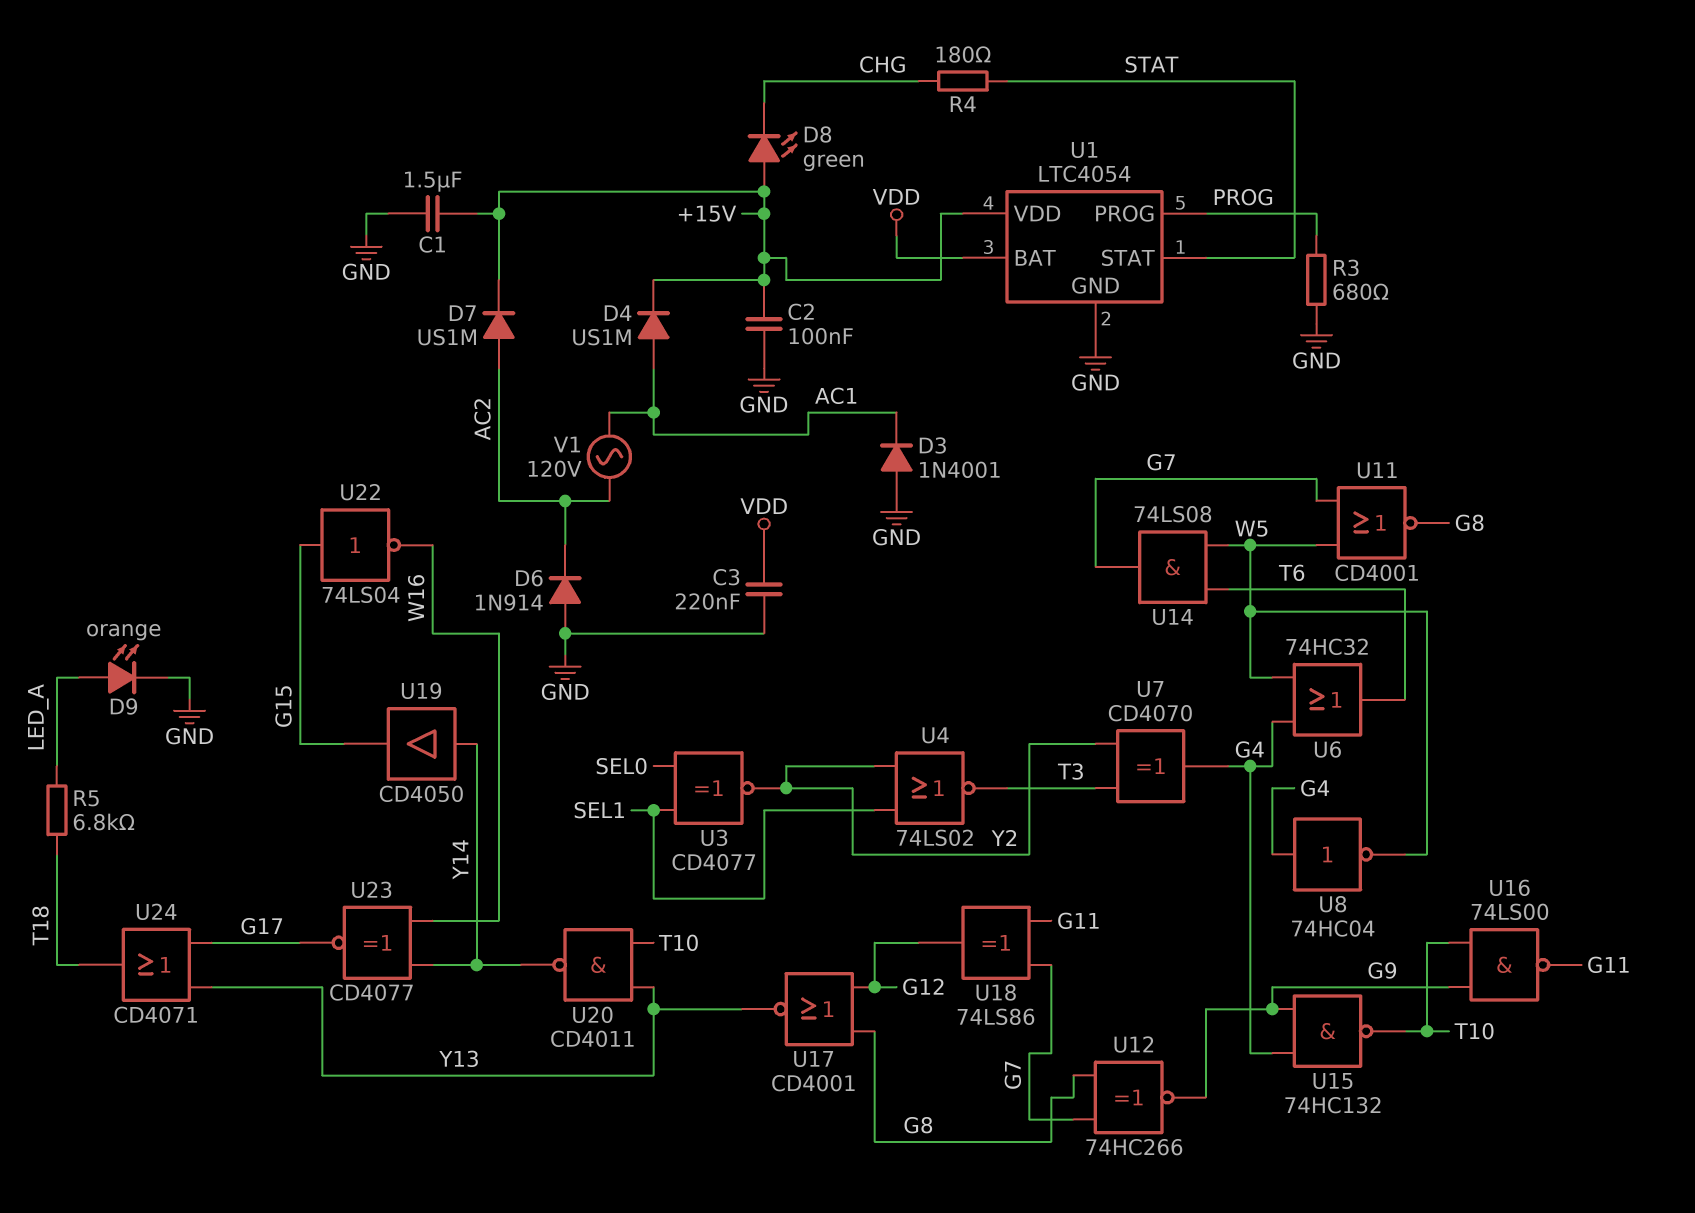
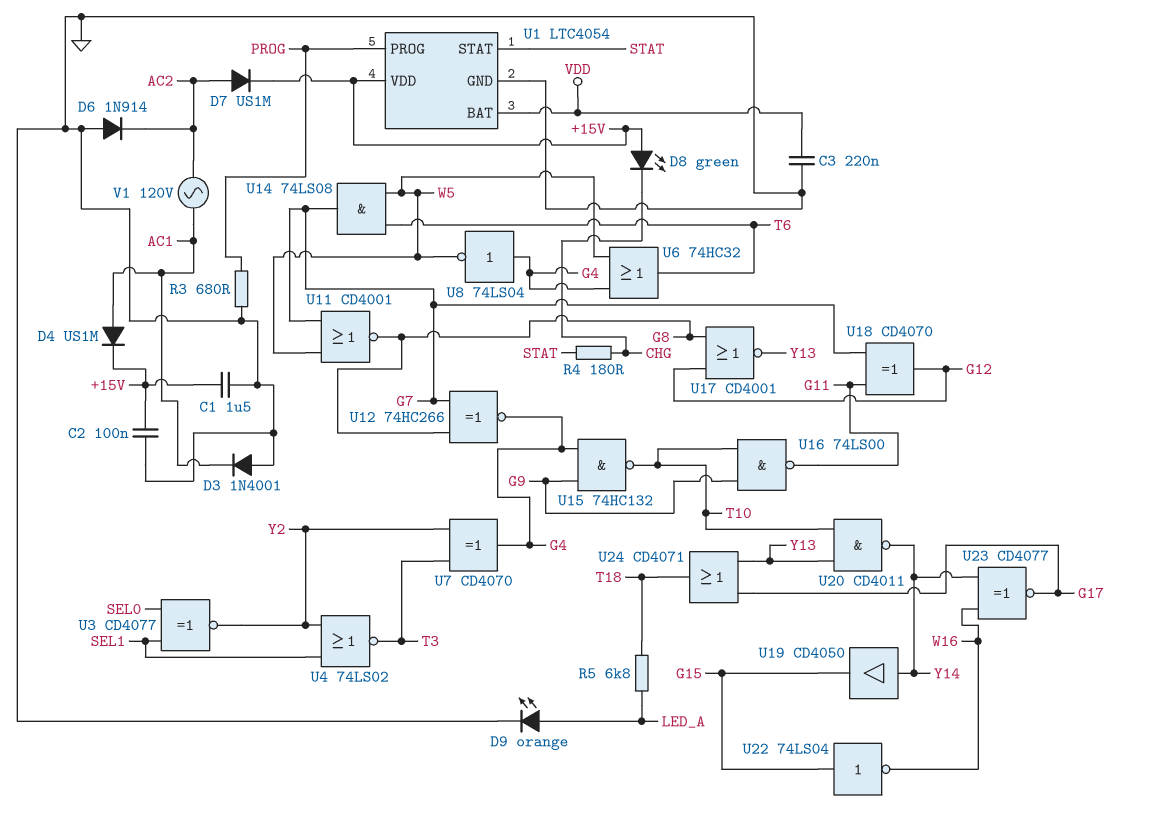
U8: NOT 74HC04 (in G4, out W5) -> NOT 74LS04 (in G4, out W5)
U12: XNOR 74HC266 (in G7, in G8, out G9) -> XNOR 74HC266 (in G7, in G8, out G4)
U18: XOR 74LS86 (in G7, in G11, out G12) -> XOR CD4070 (in G7, in G11, out G12)

